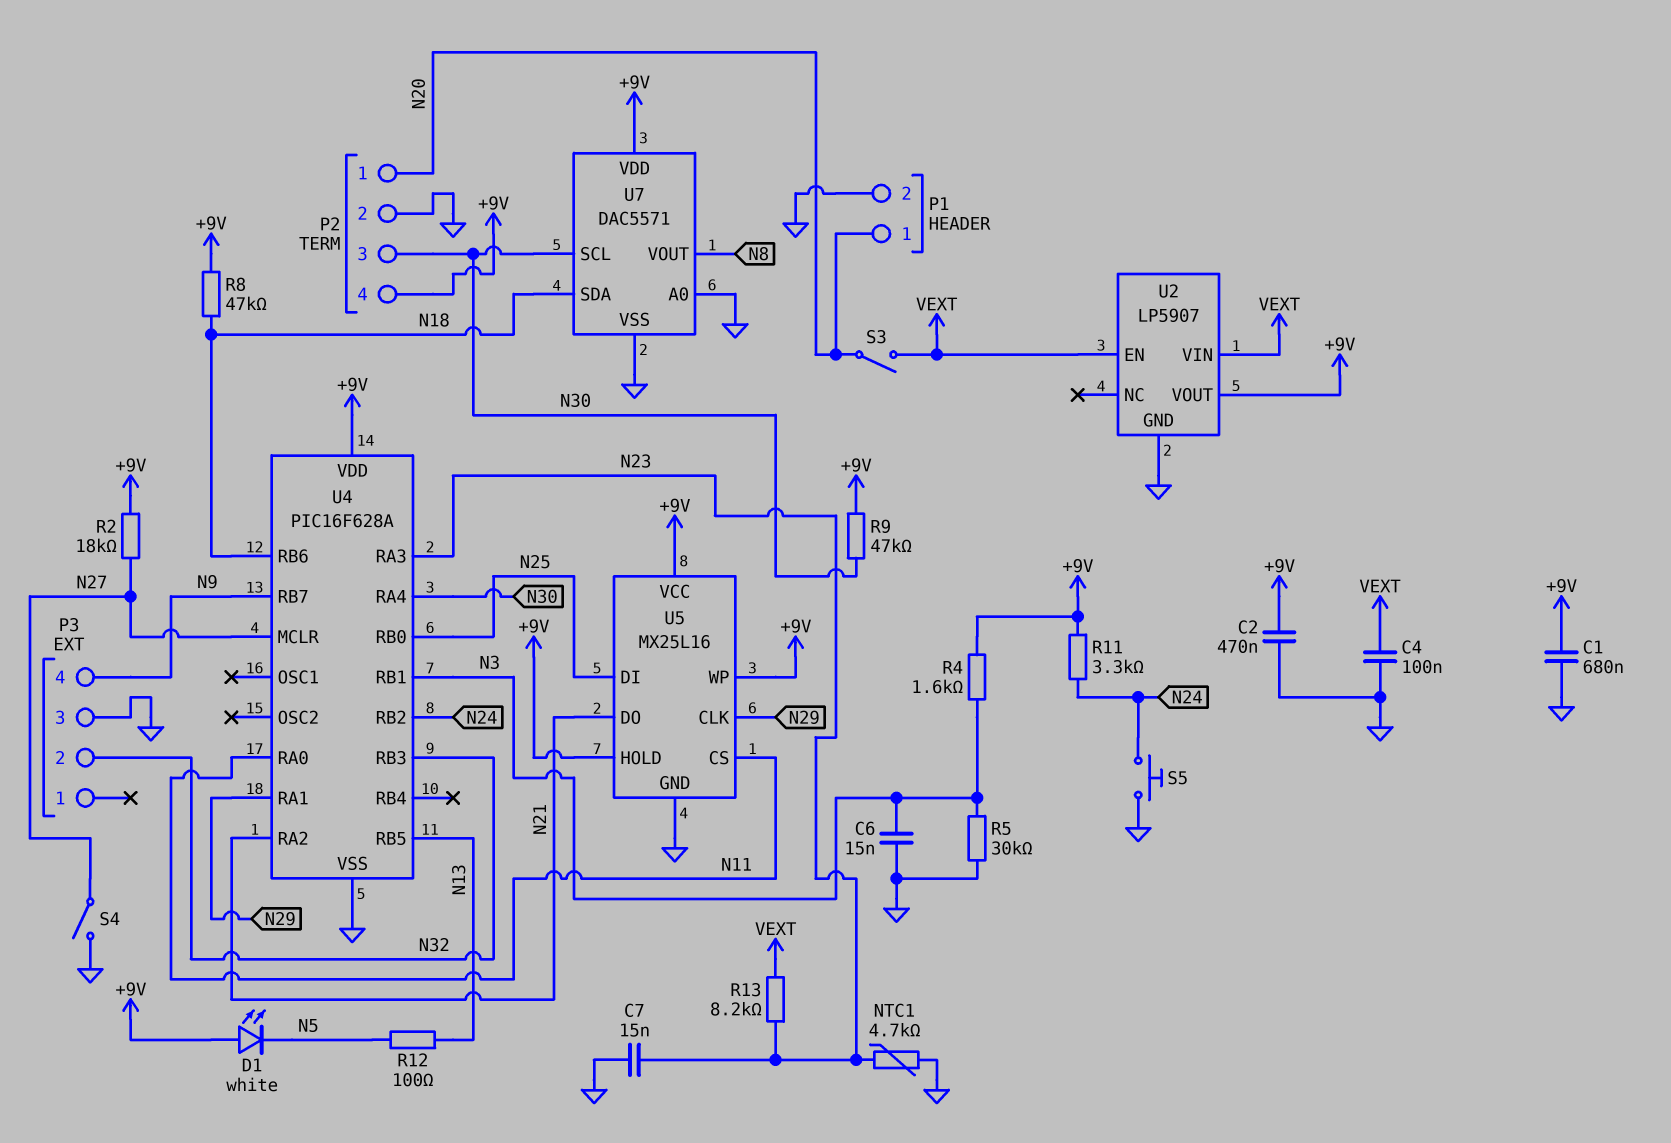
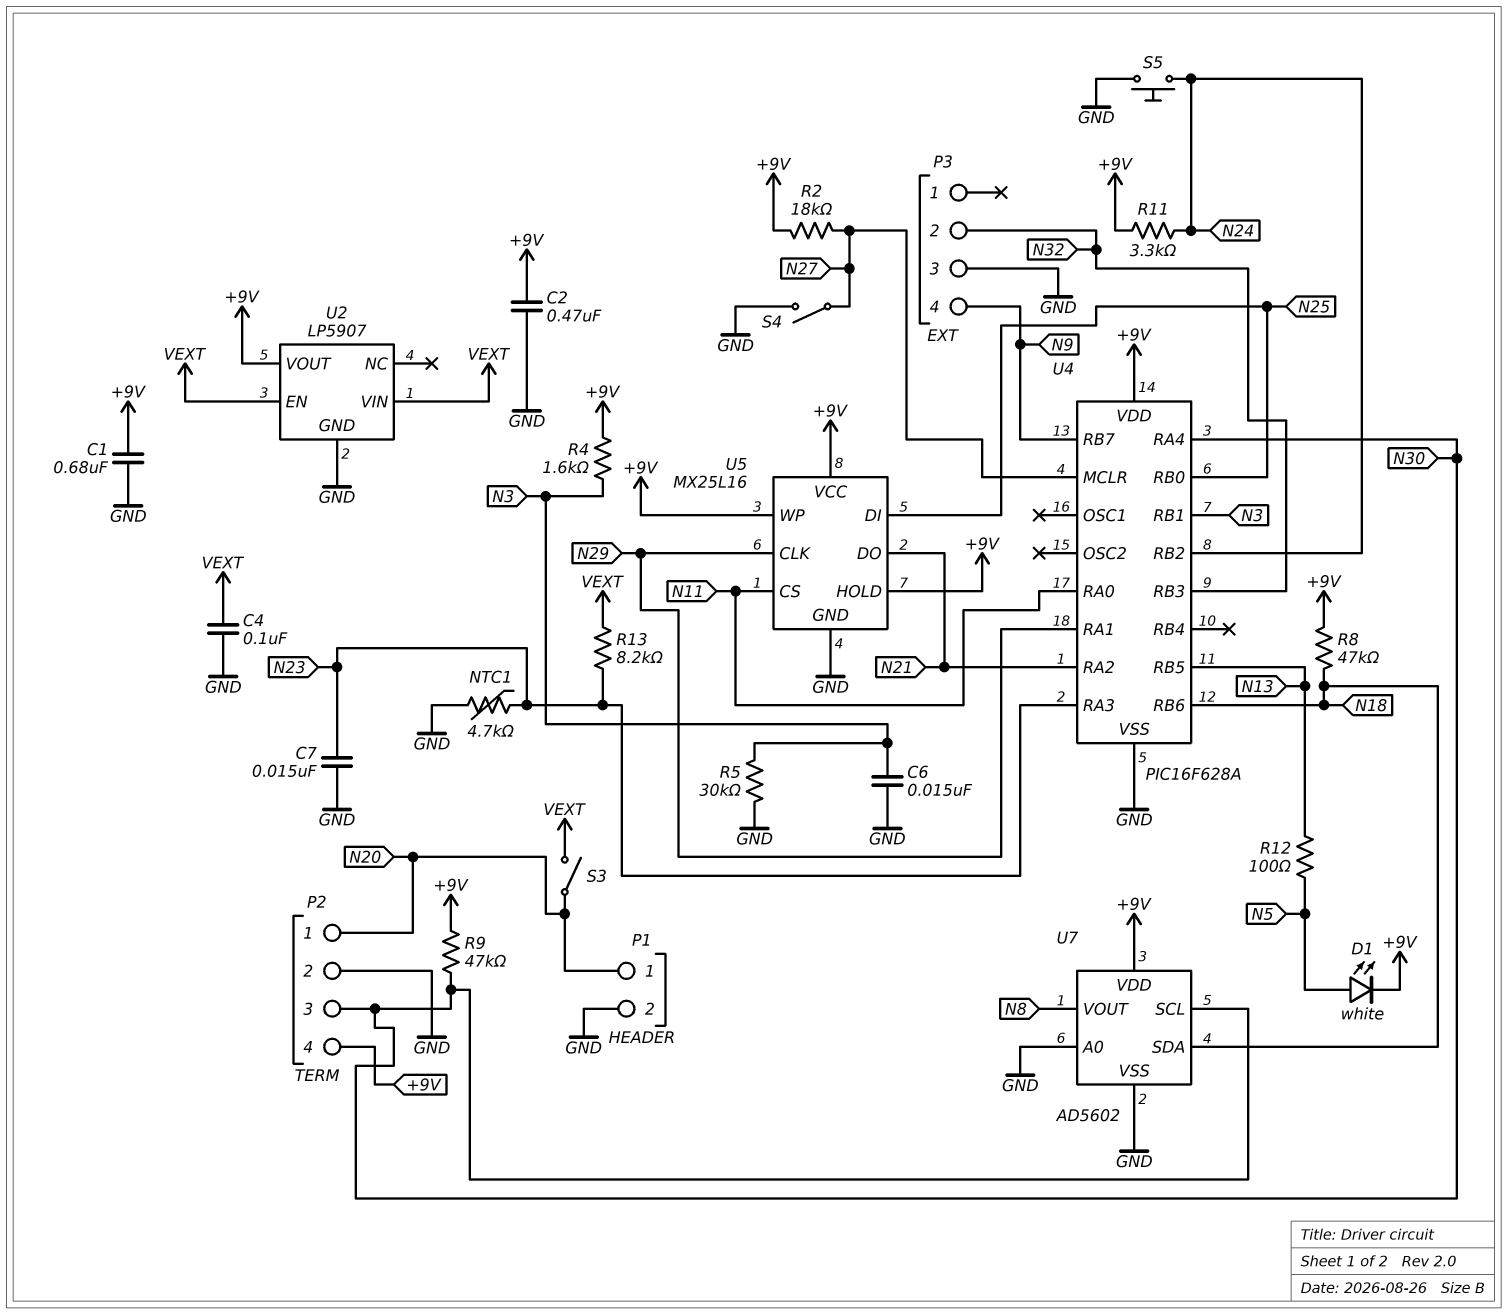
D1: LED white (A +9V, K N5) -> LED white (A N5, K +9V)
U7: DAC5571 -> AD5602

